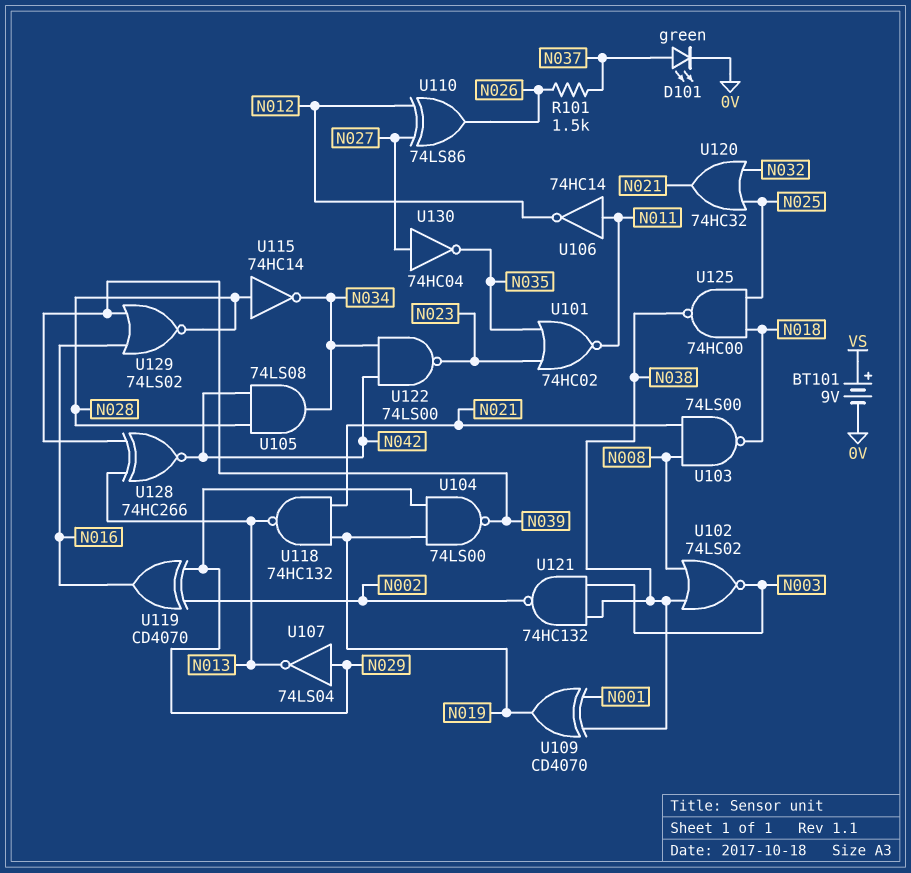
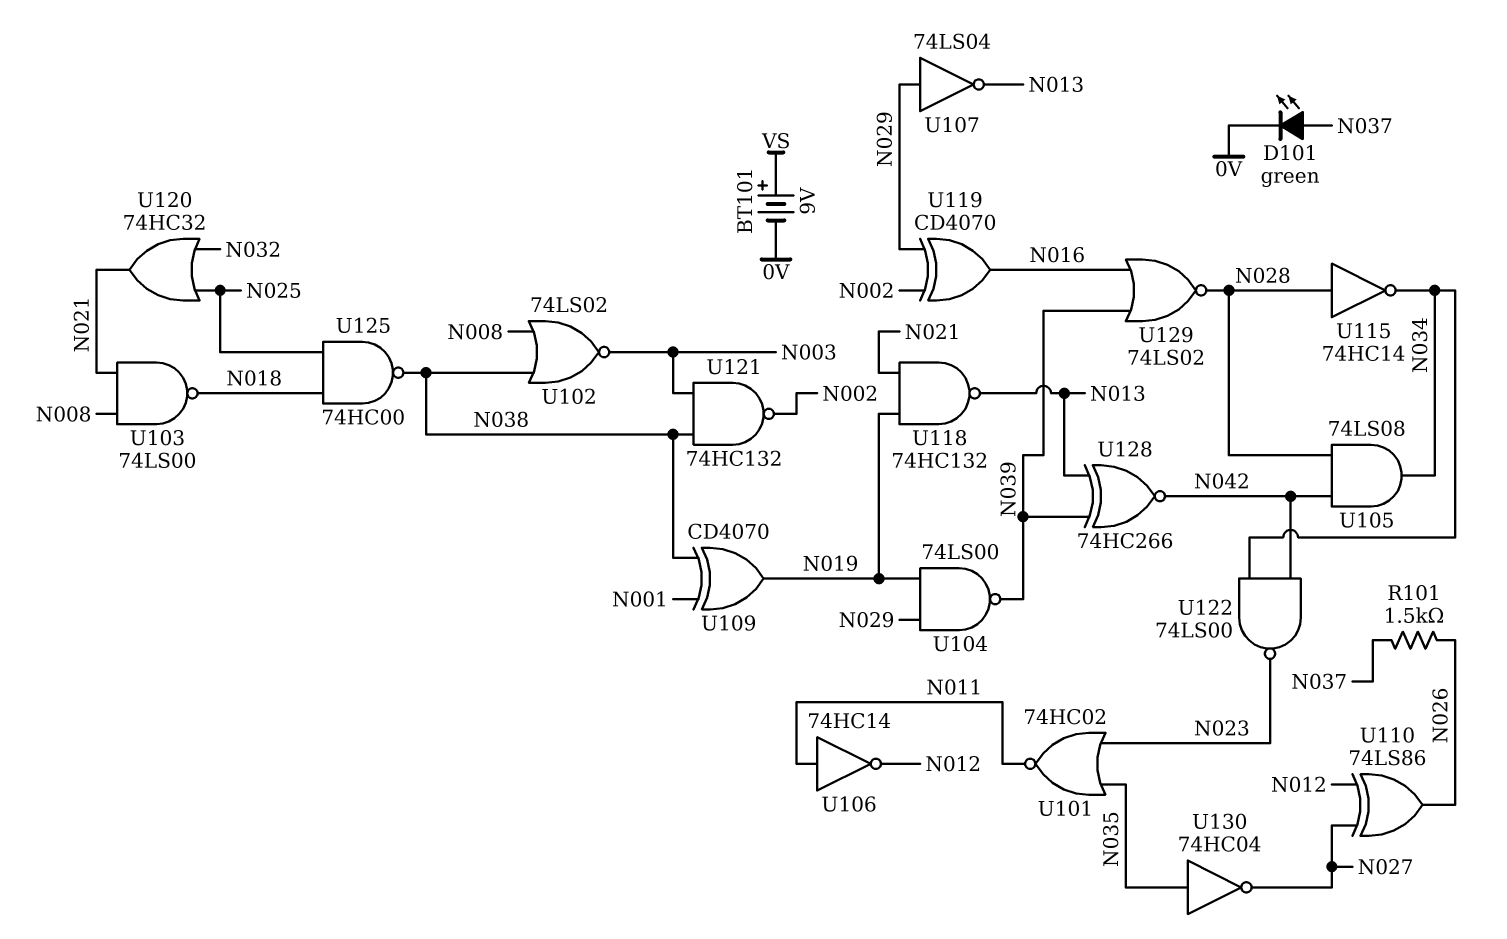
U130: NOT 74HC04 (in N027, out N035) -> NOT 74HC04 (in N035, out N027)

